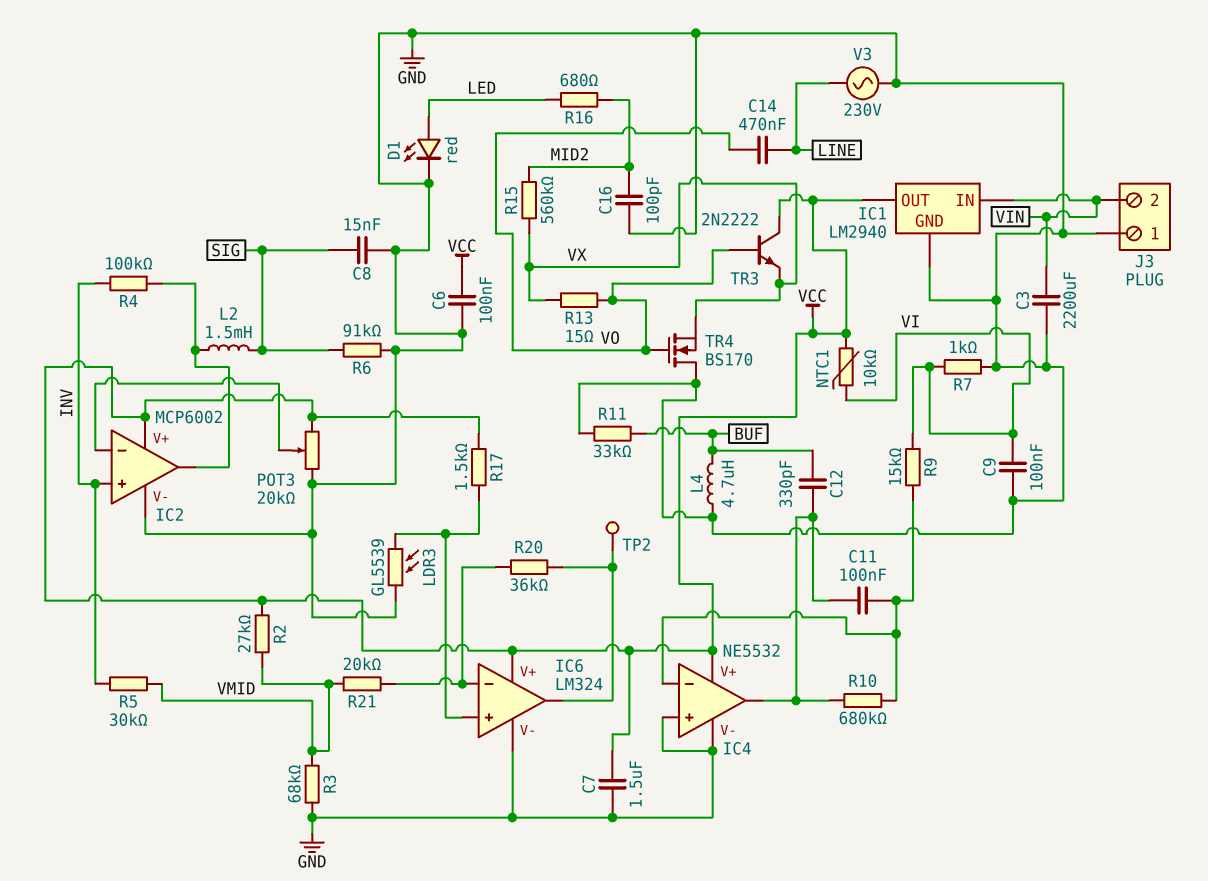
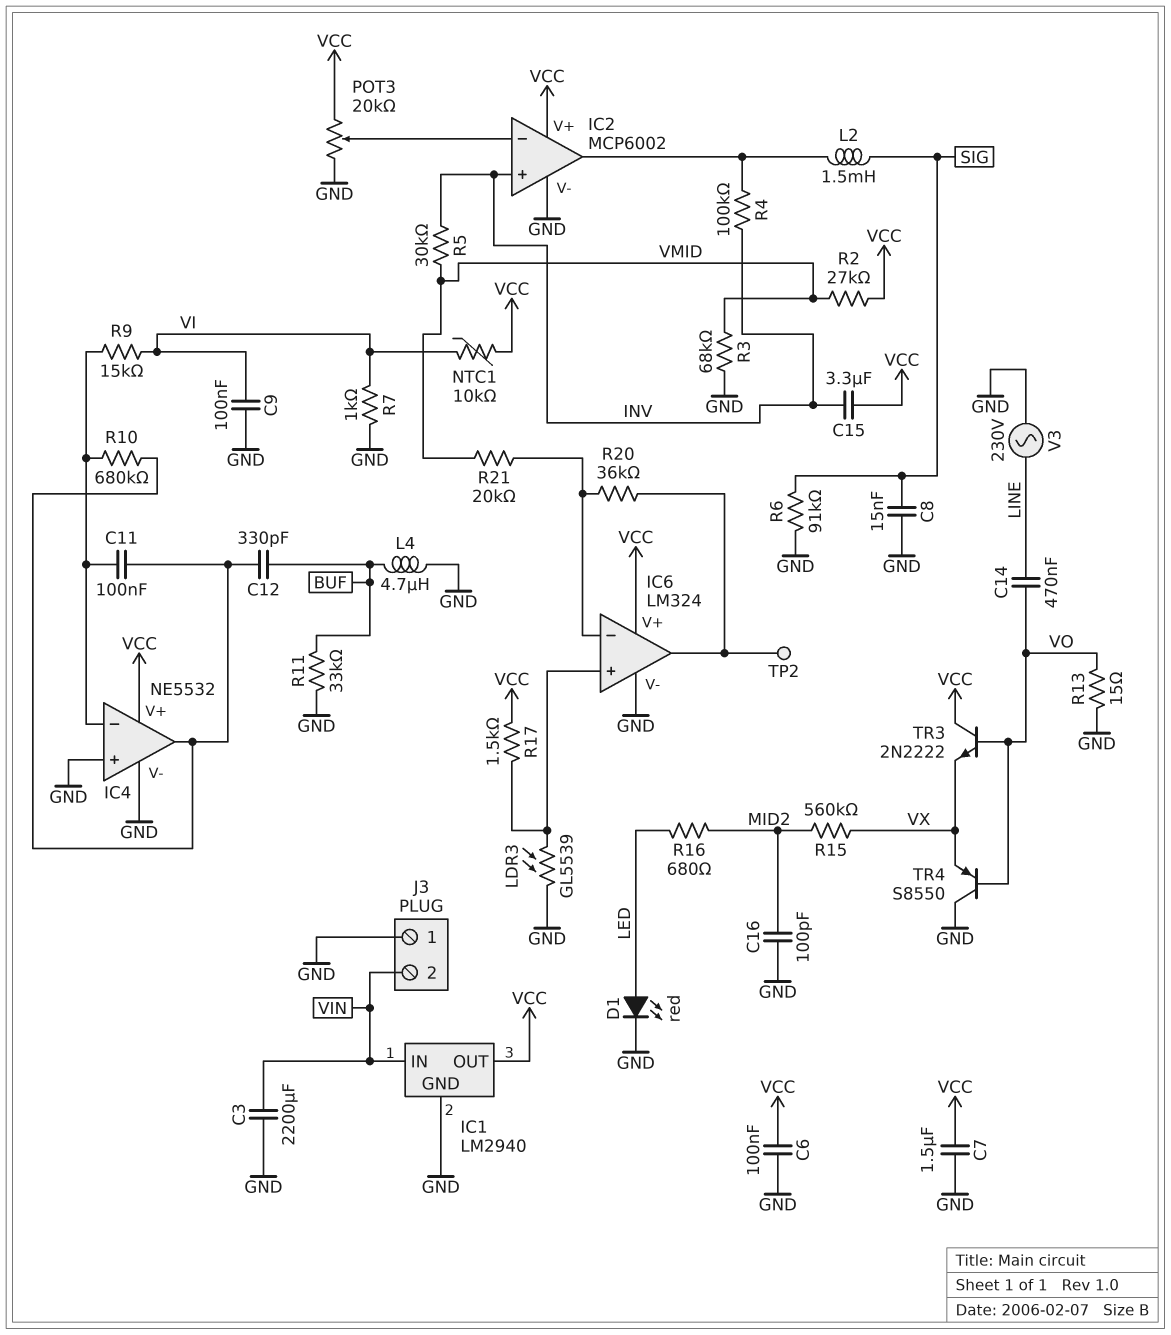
C15: none -> 3.3uF (INV, VCC)
R13: 15 (VO, VX) -> 15 (GND, VO)
TR4: NMOS BS170 (G VO, D GND, S VX) -> PNP S8550 (B VO, C GND, E VX)

